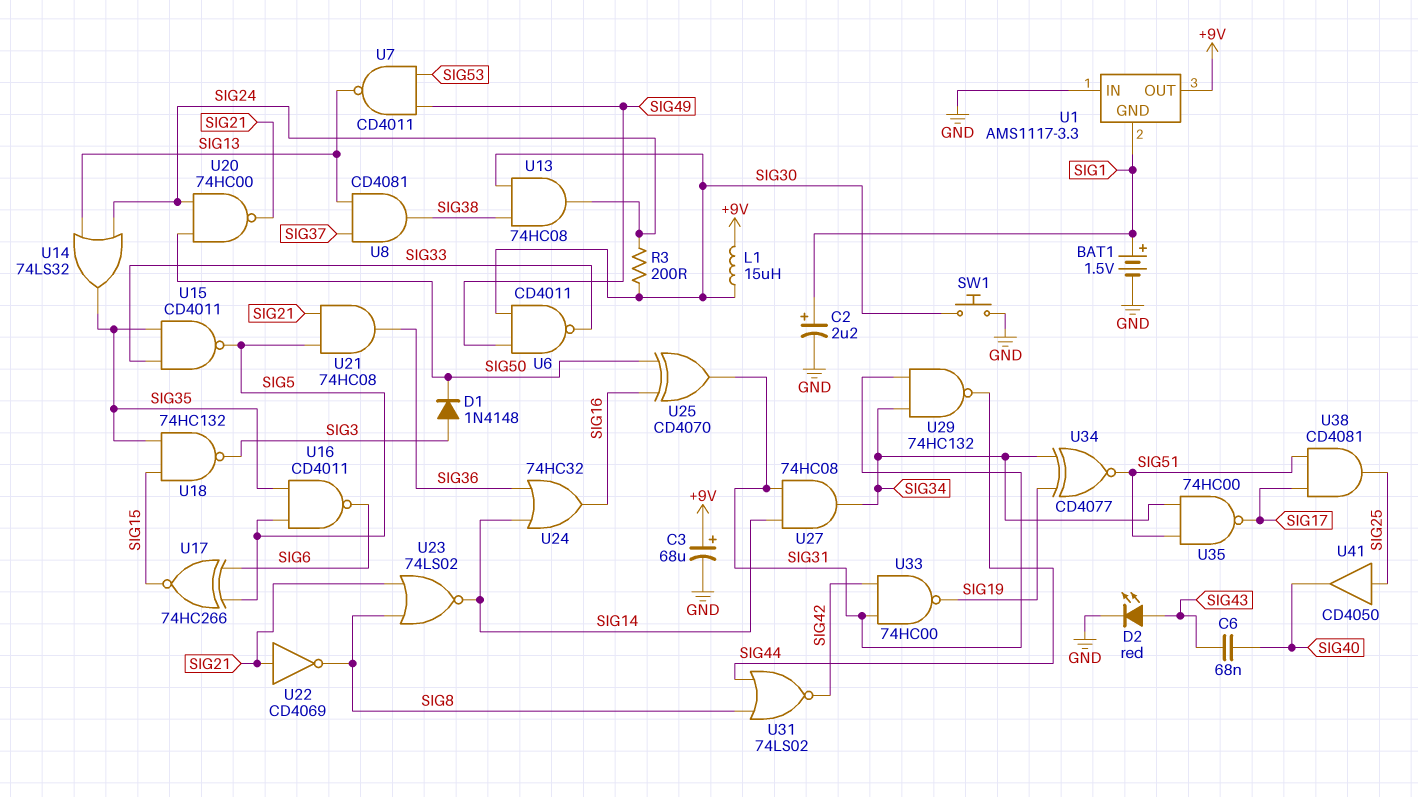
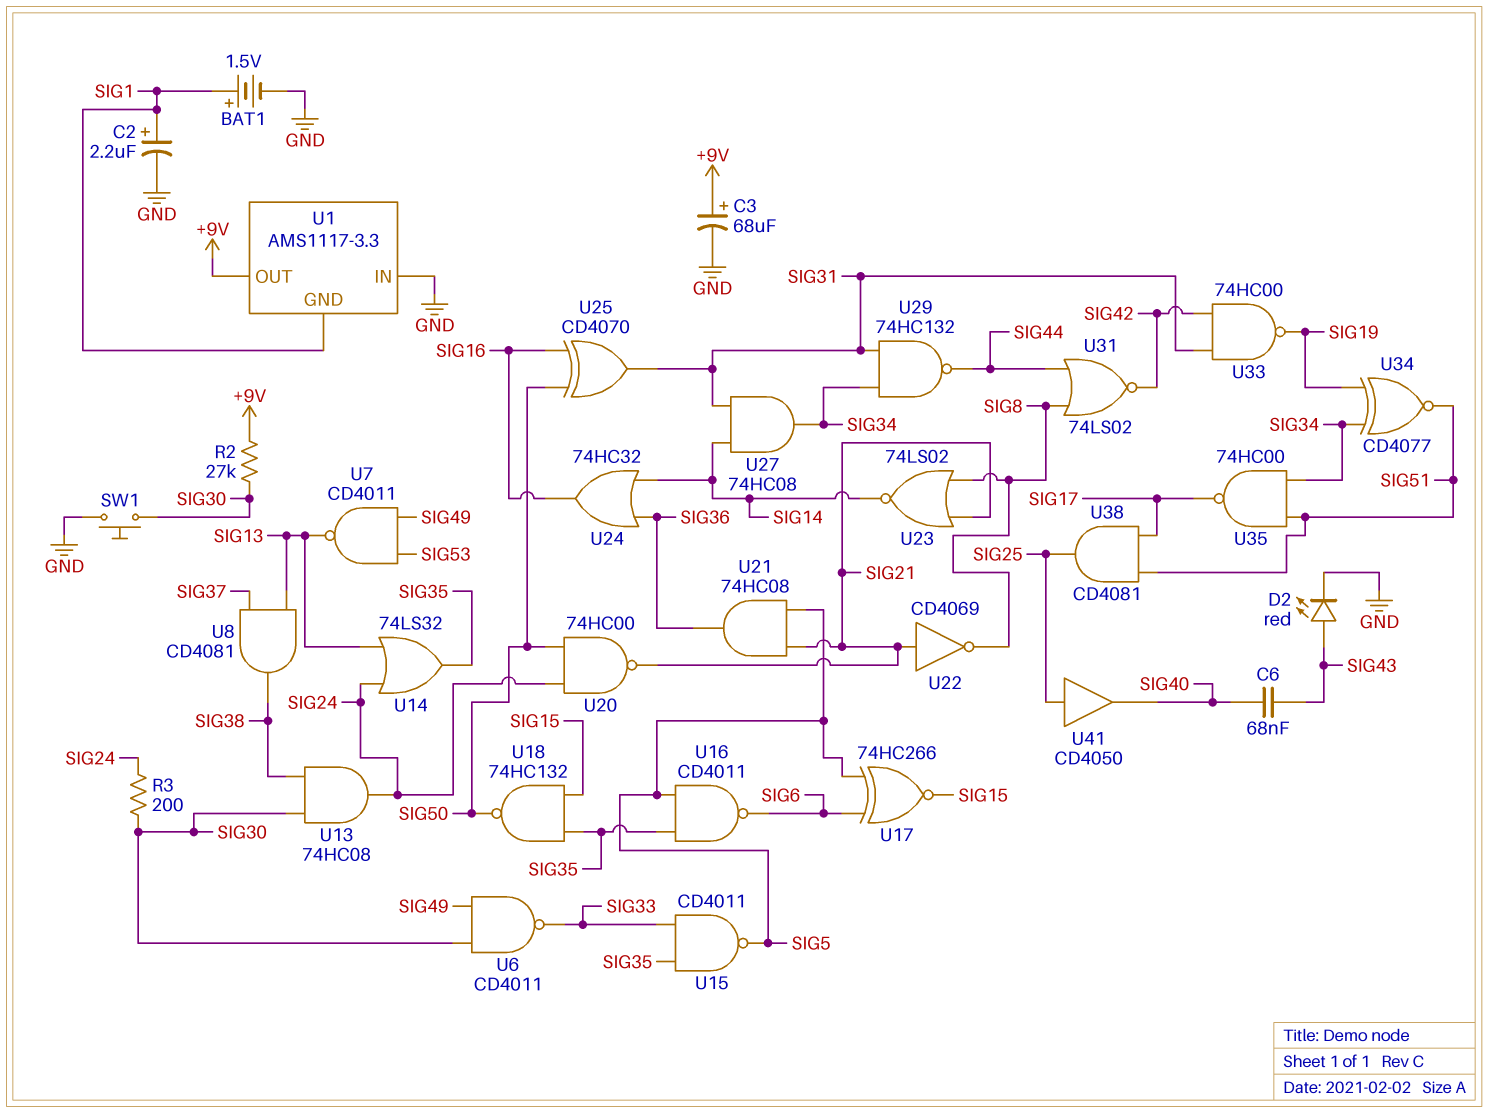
D1: diode 1N4148 (A SIG3, K SIG50) -> none
L1: 15uH (+9V, SIG30) -> none
R2: none -> 27k (+9V, SIG30)
U18: NAND 74HC132 (in SIG15, in SIG35, out SIG3) -> NAND 74HC132 (in SIG15, in SIG35, out SIG50)

